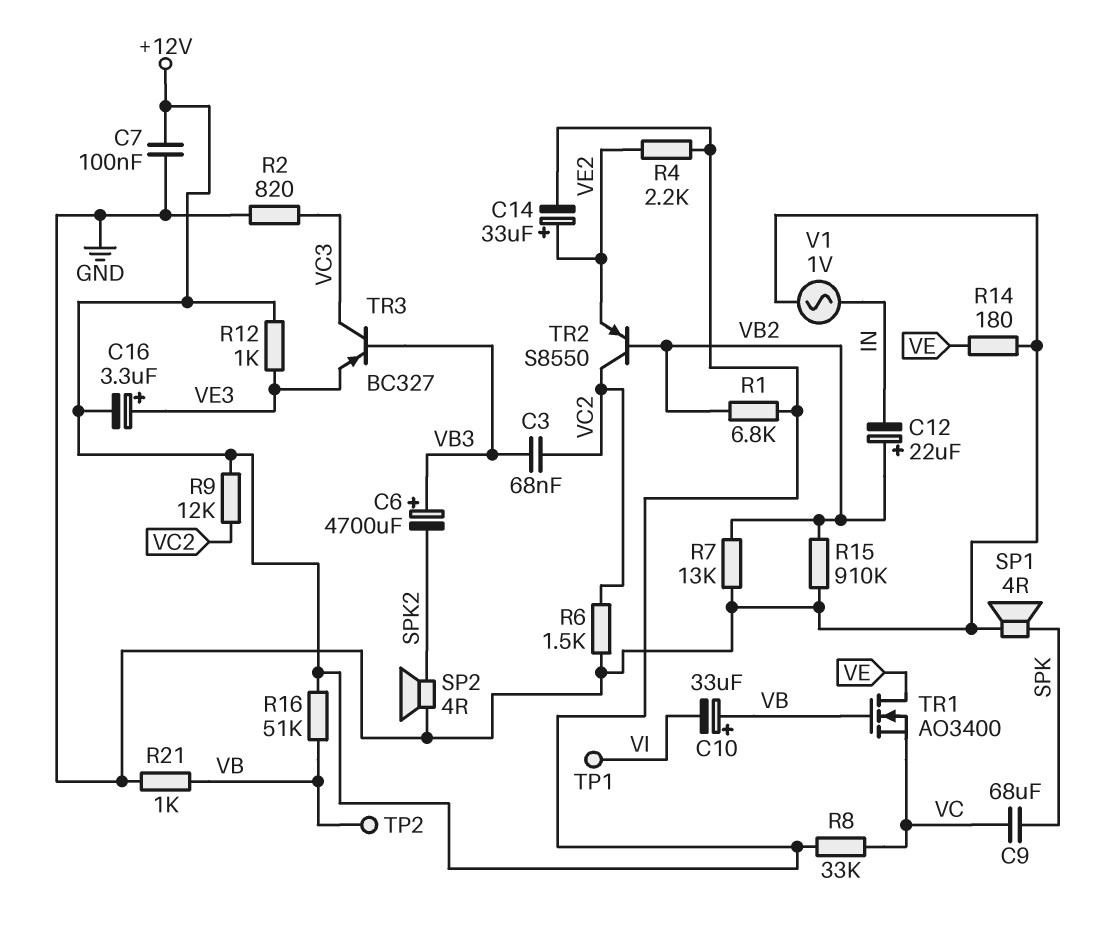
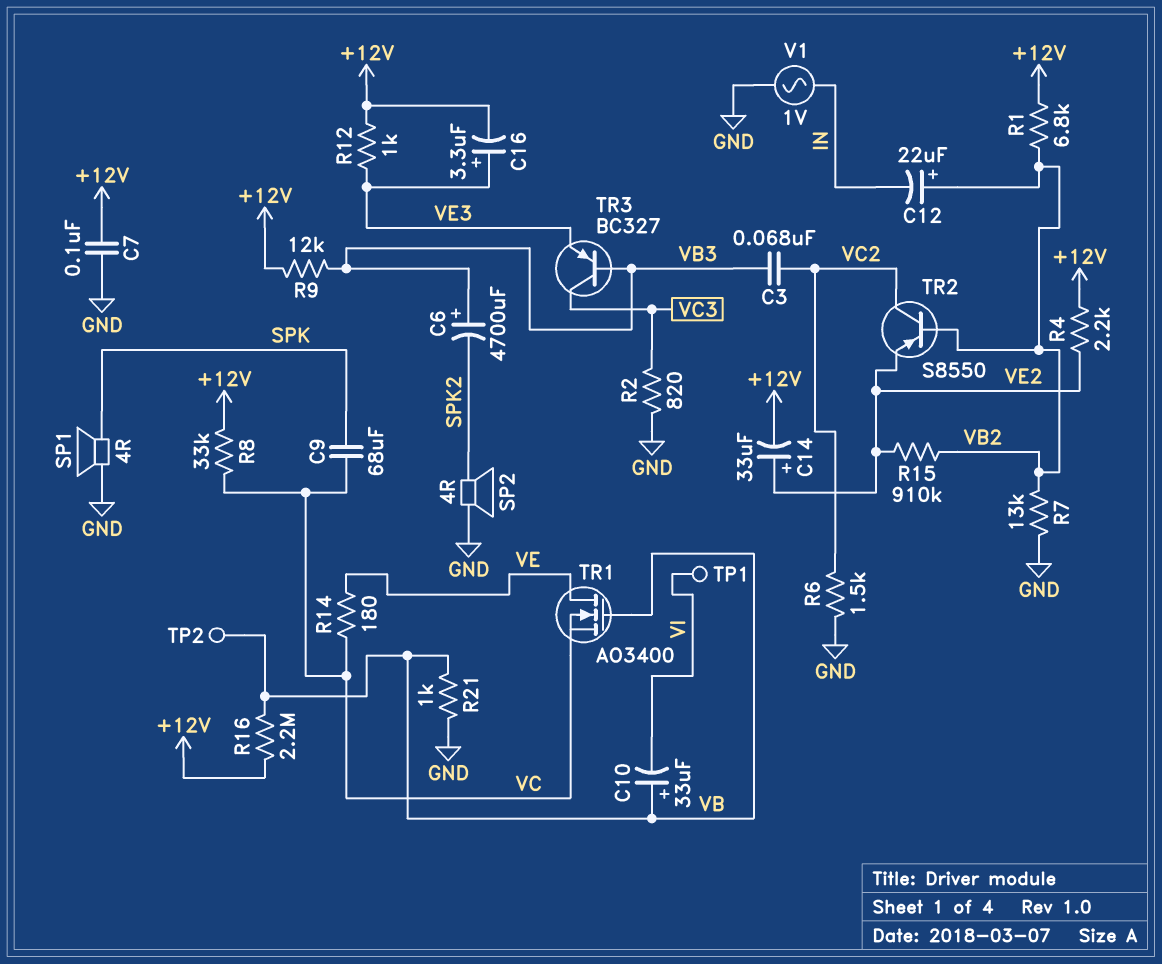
R9: 12k (+12V, VC2) -> 12k (+12V, VB3)
R14: 180 (GND, VE) -> 180 (VC, VE)
R15: 910k (GND, VB2) -> 910k (VB2, VE2)
R16: 51k (+12V, VB) -> 2.2M (+12V, VB)

